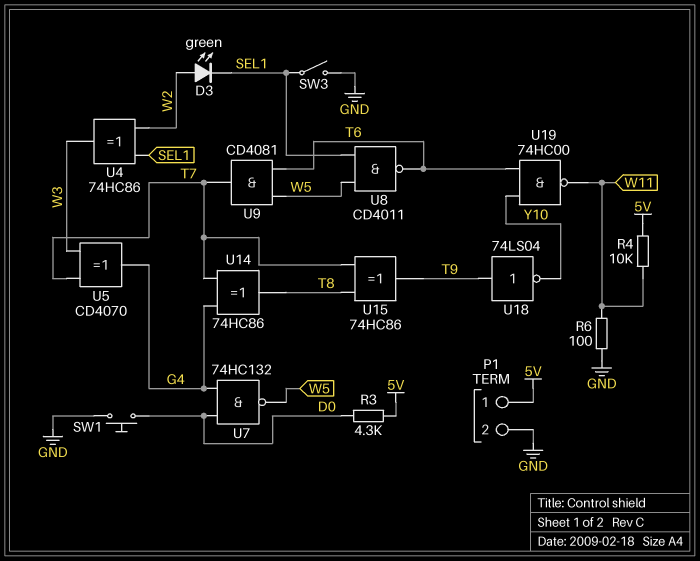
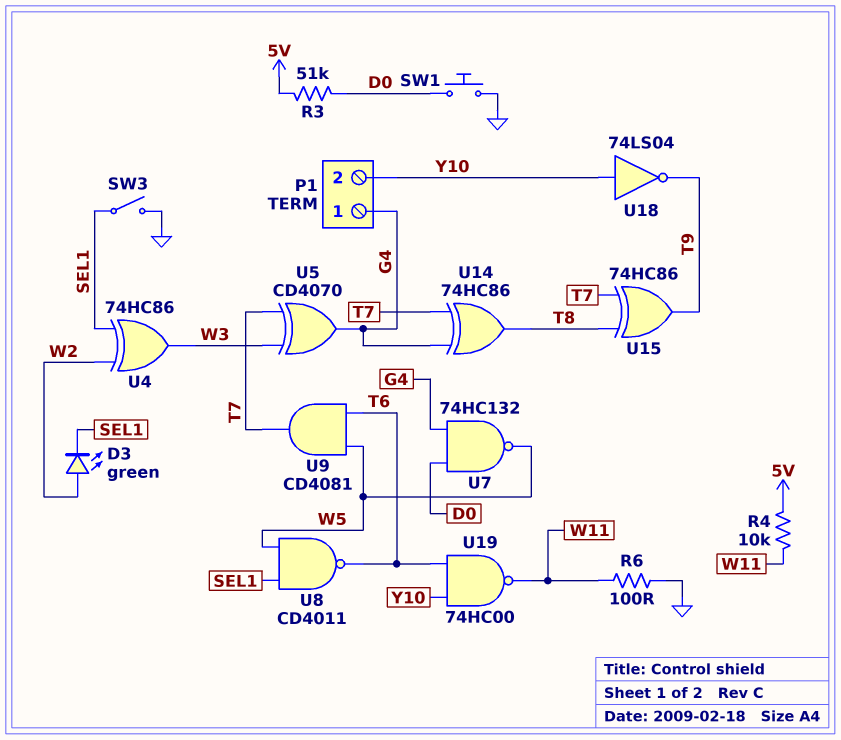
P1 pin 1: 5V -> G4
P1 pin 2: GND -> Y10
R3: 4.3k (5V, D0) -> 51k (5V, D0)
U18: NOT 74LS04 (in T9, out Y10) -> NOT 74LS04 (in Y10, out T9)

